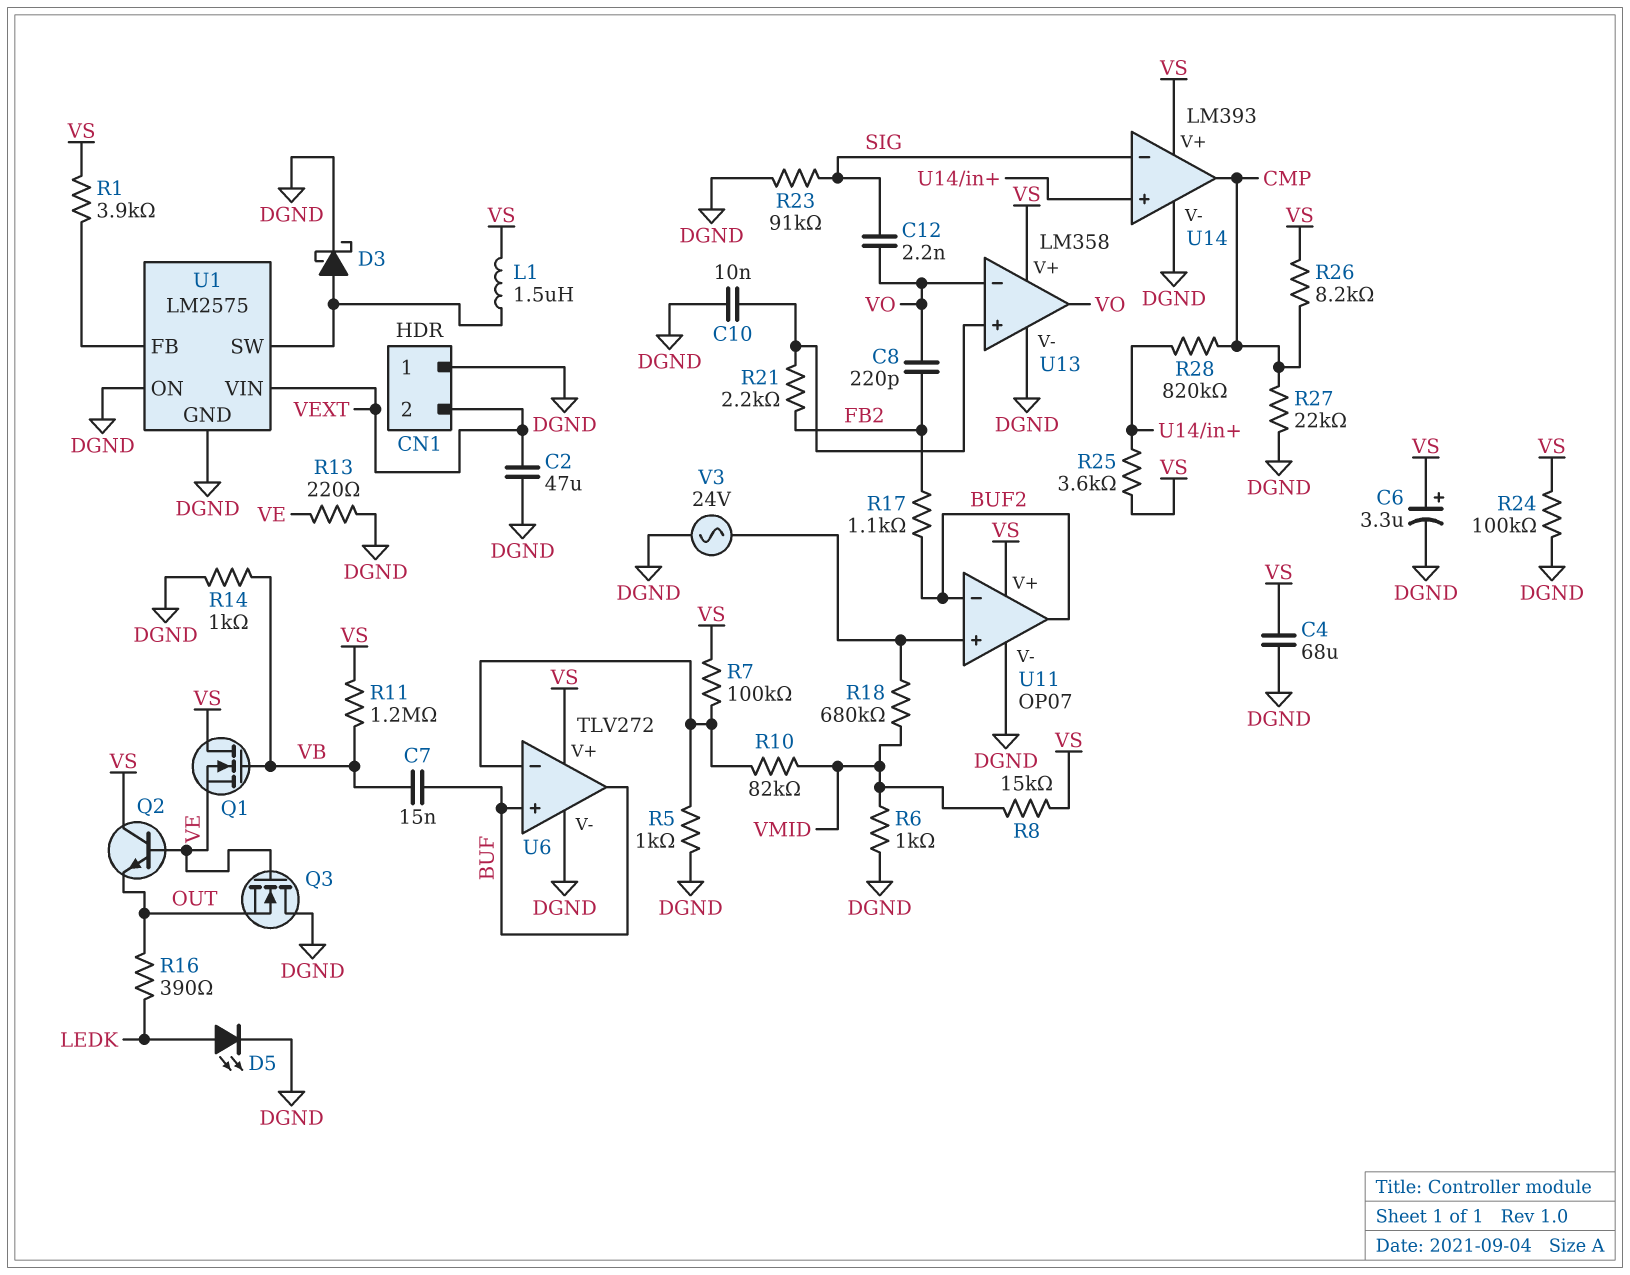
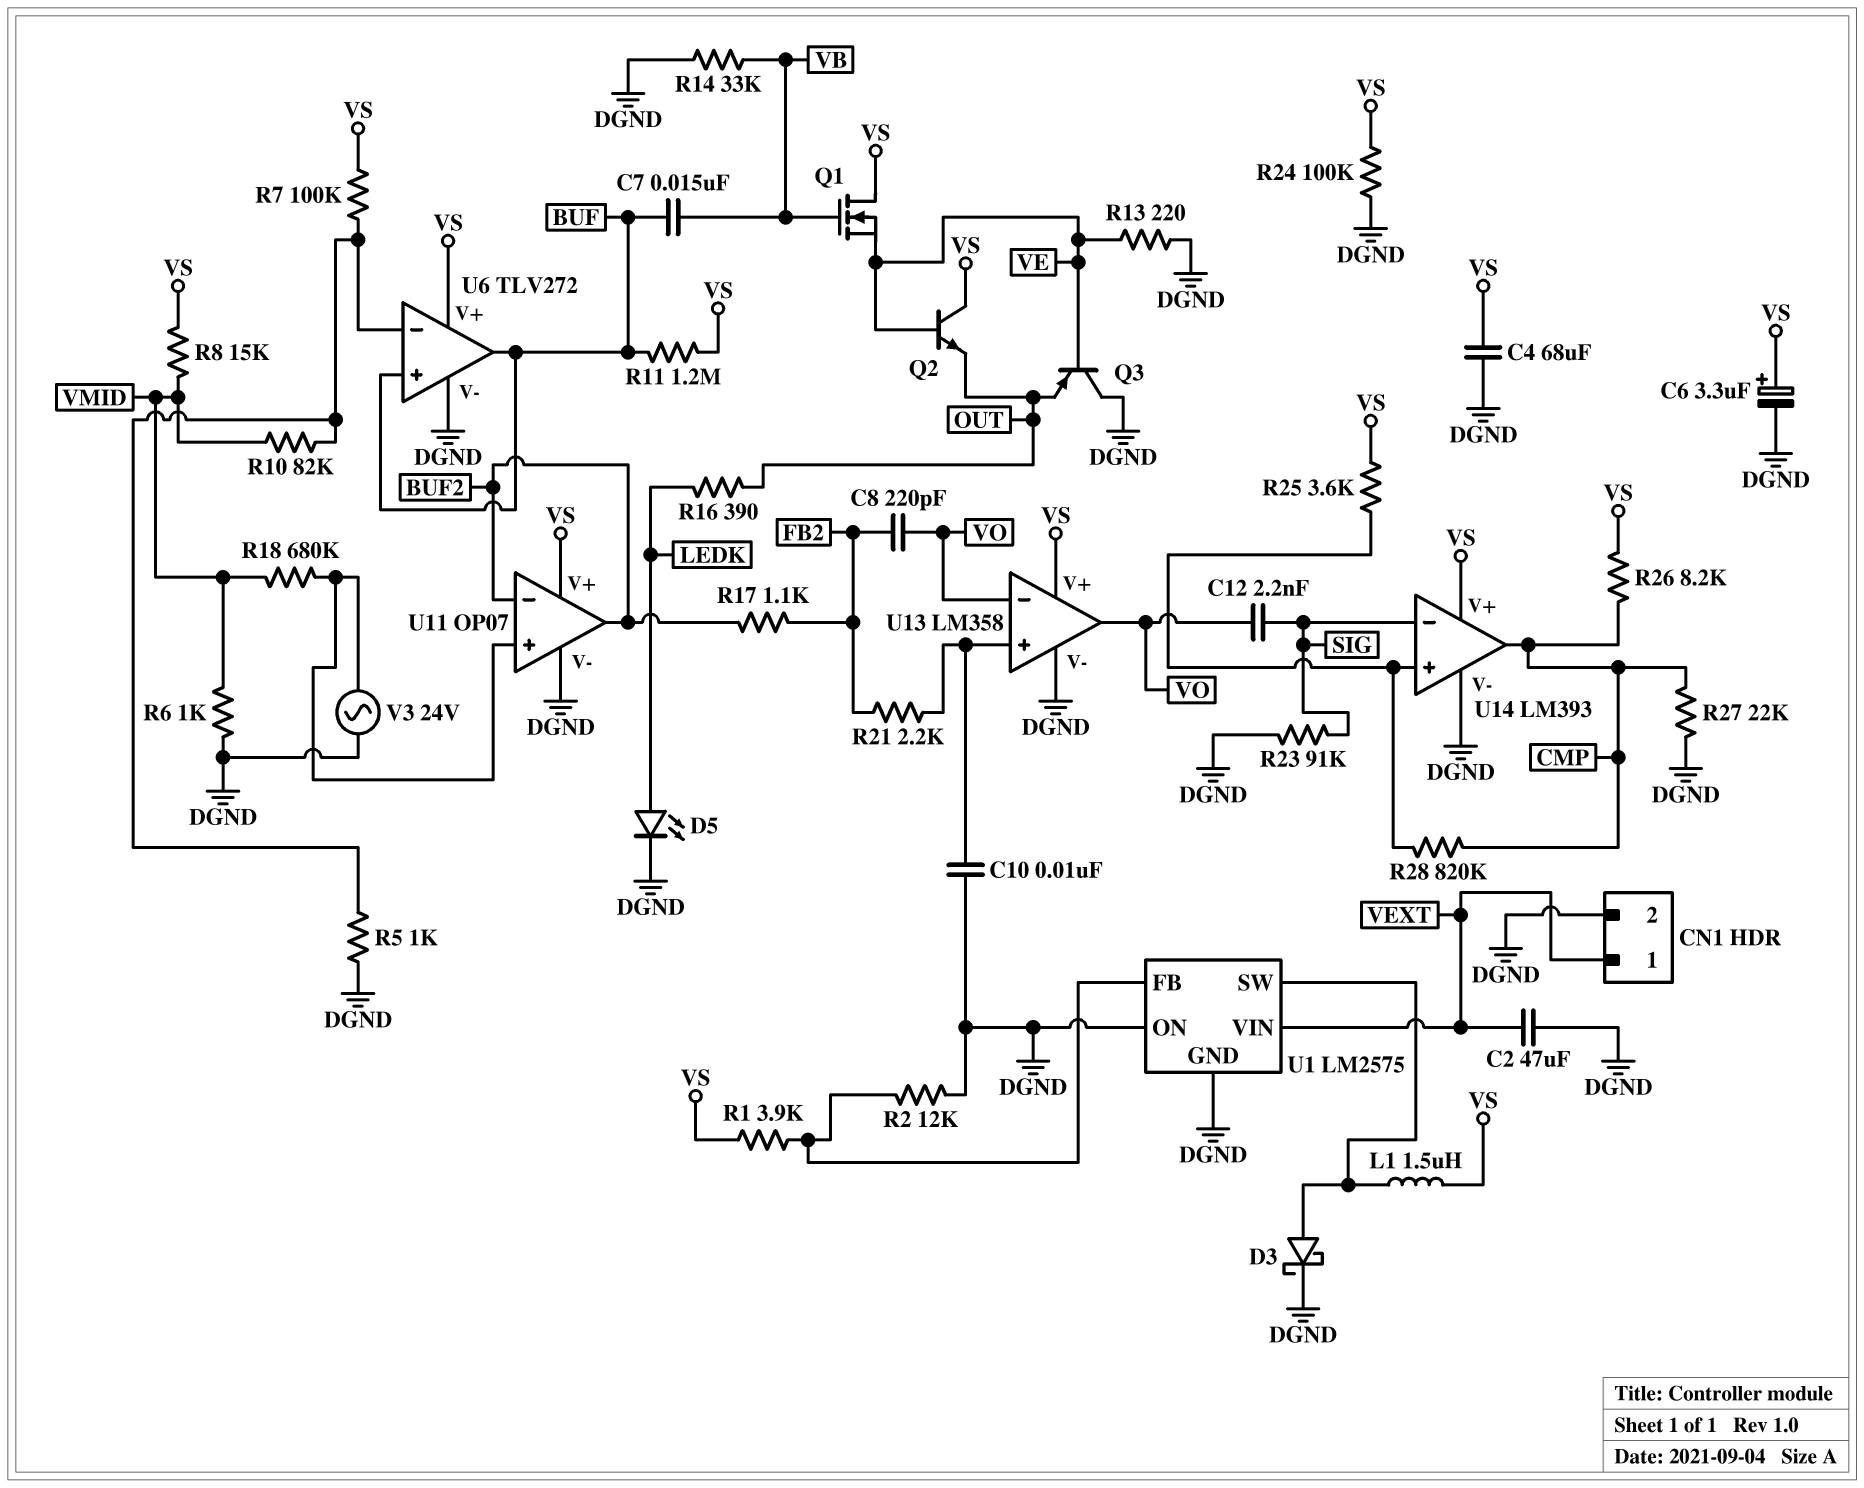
CN1 pin 1: DGND -> VEXT
CN1 pin 2: VEXT -> DGND
Q3: NMOS (G VE, D DGND, S OUT) -> PNP (B VE, C DGND, E OUT)
R2: none -> 12k (DGND, U1/FB)
R11: 1.2M (VB, VS) -> 1.2M (BUF, VS)
R14: 1k (DGND, VB) -> 33k (DGND, VB)

